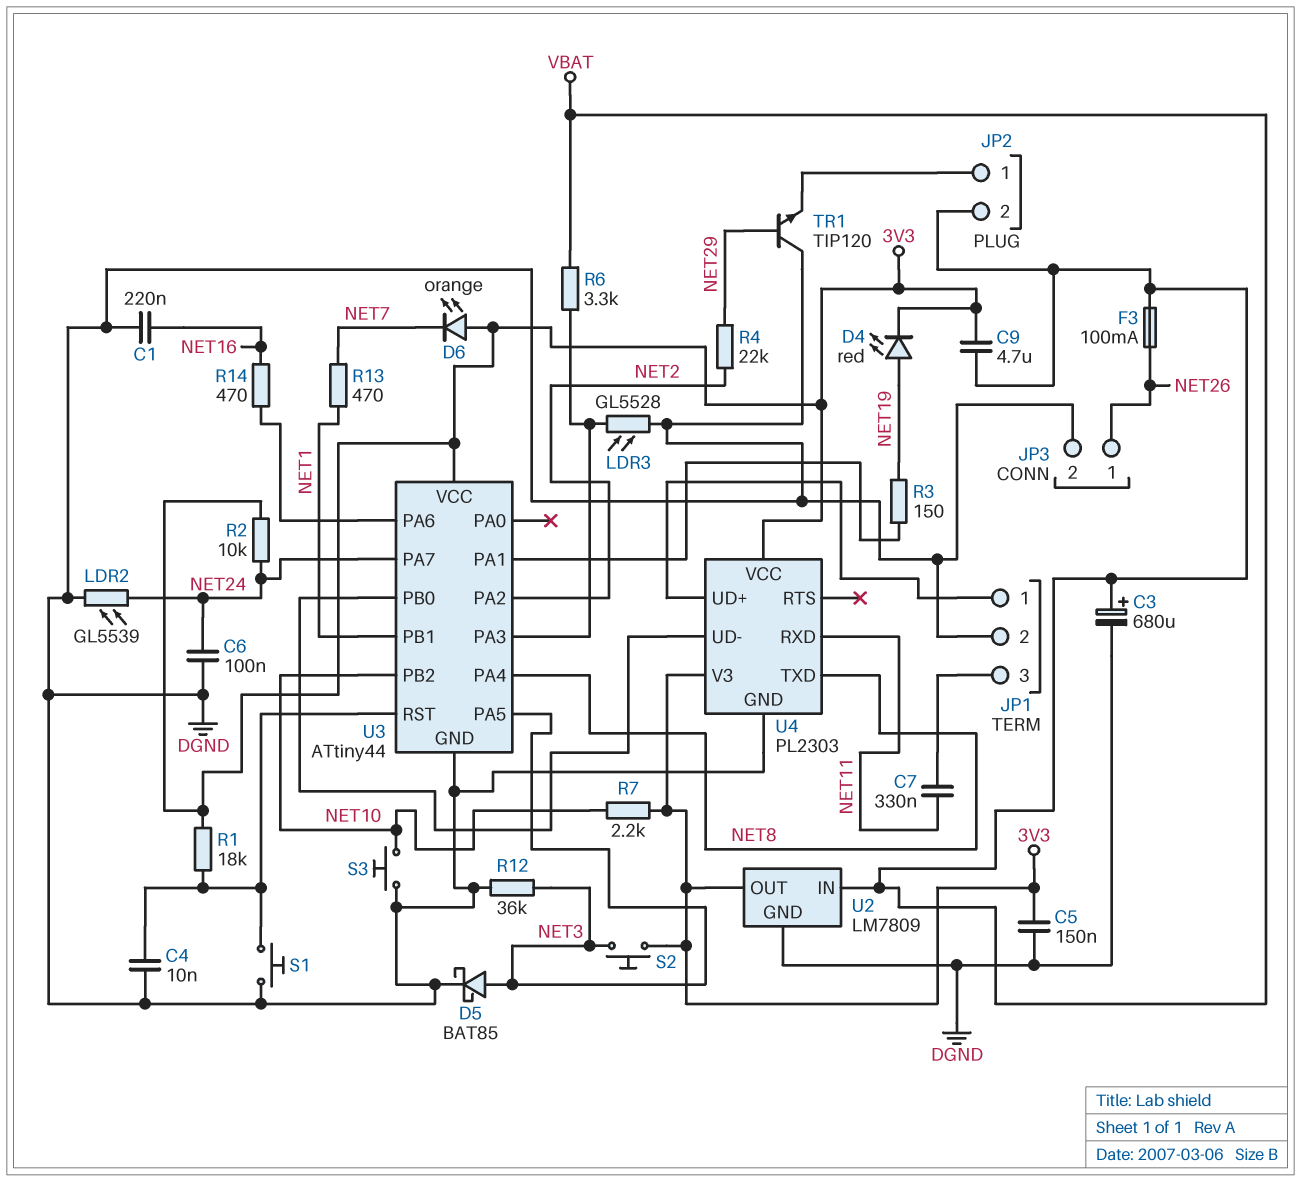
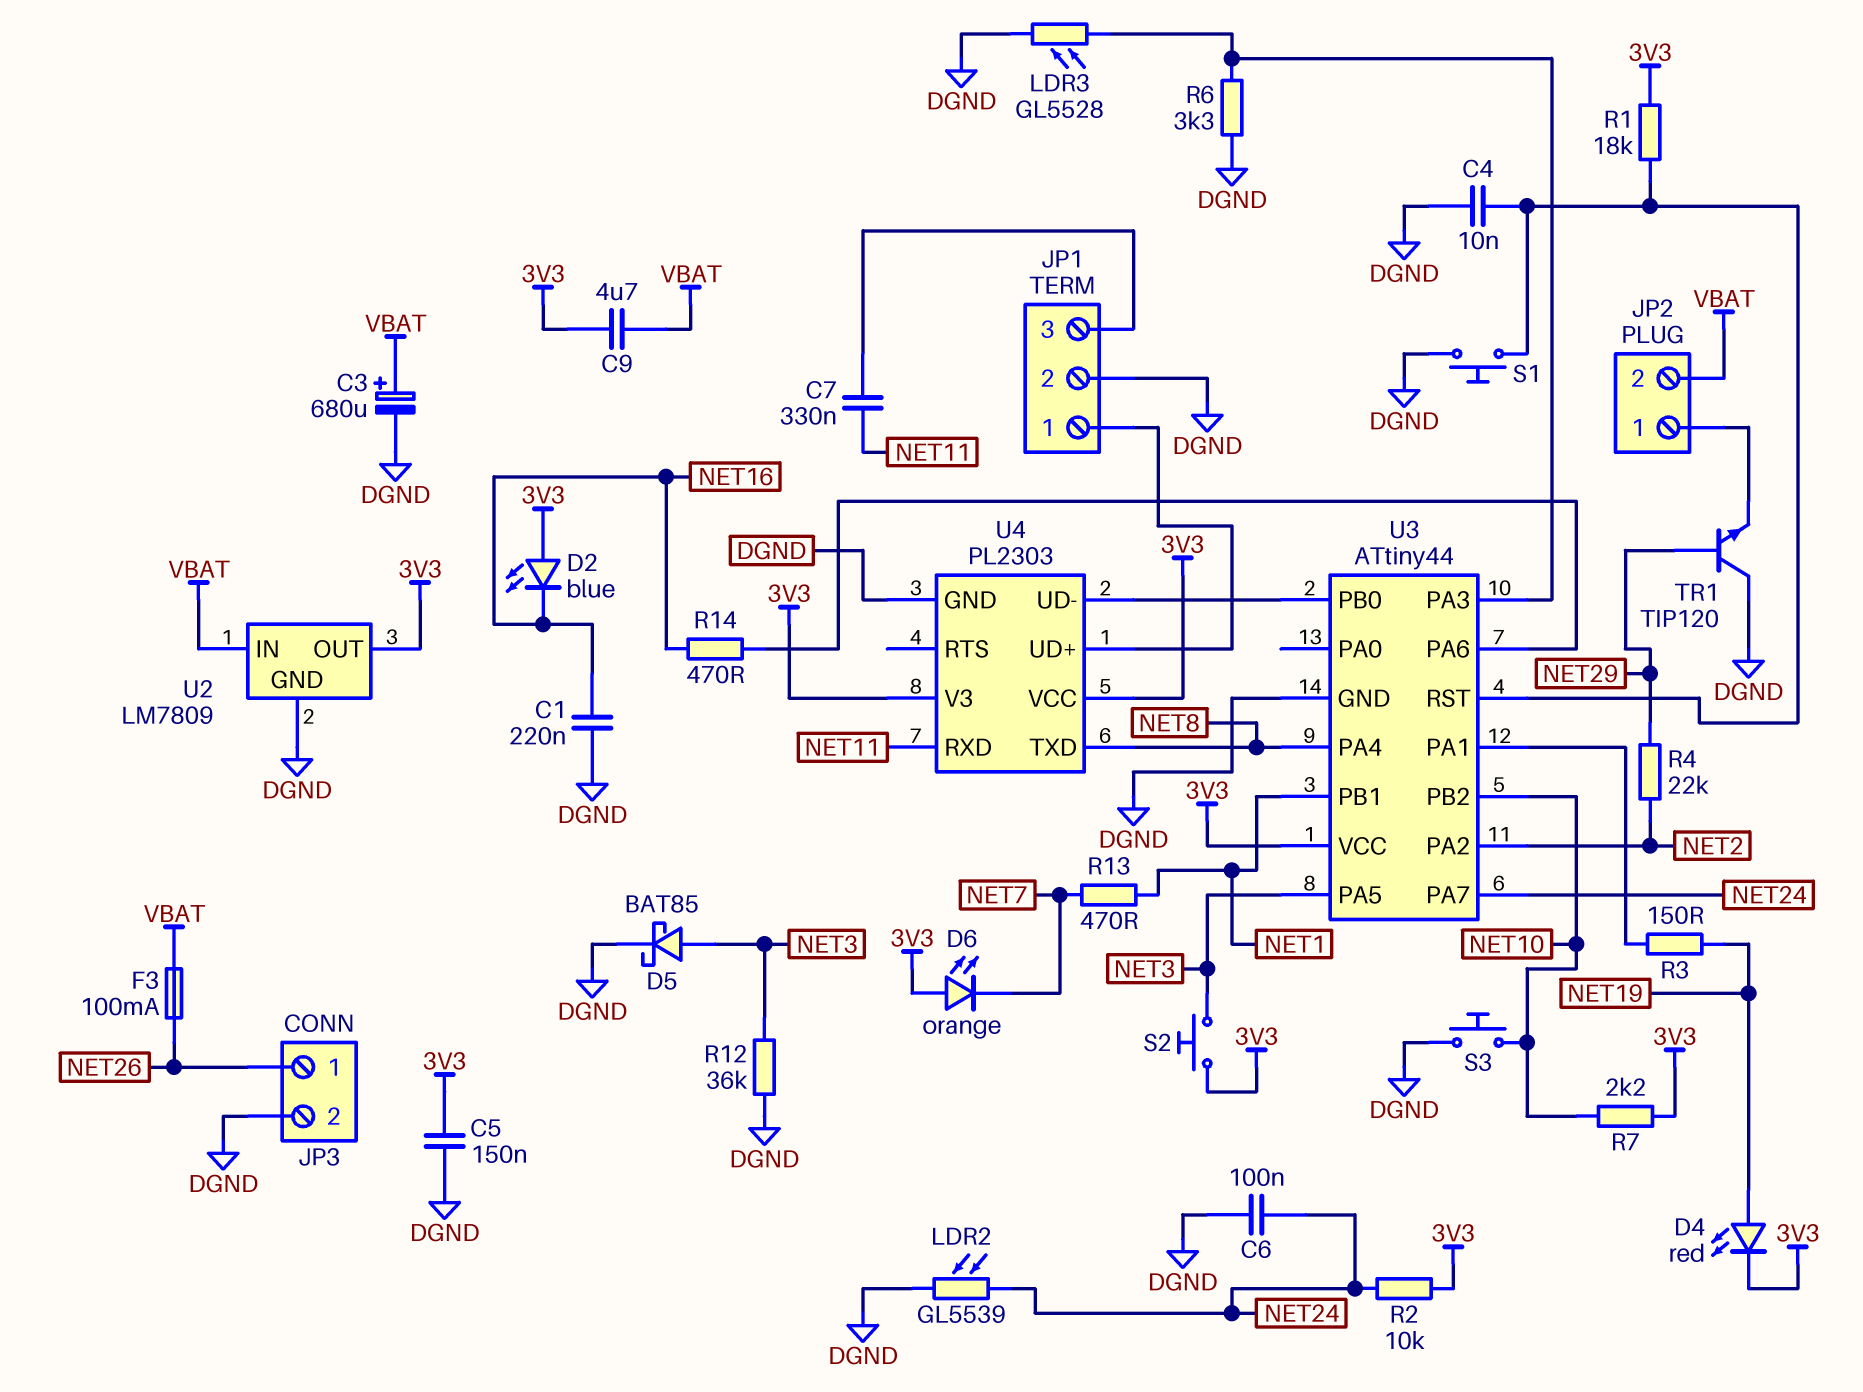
D2: none -> LED blue (A 3V3, K NET16)
R6: 3.3k (U3/PA3, VBAT) -> 3.3k (DGND, U3/PA3)

